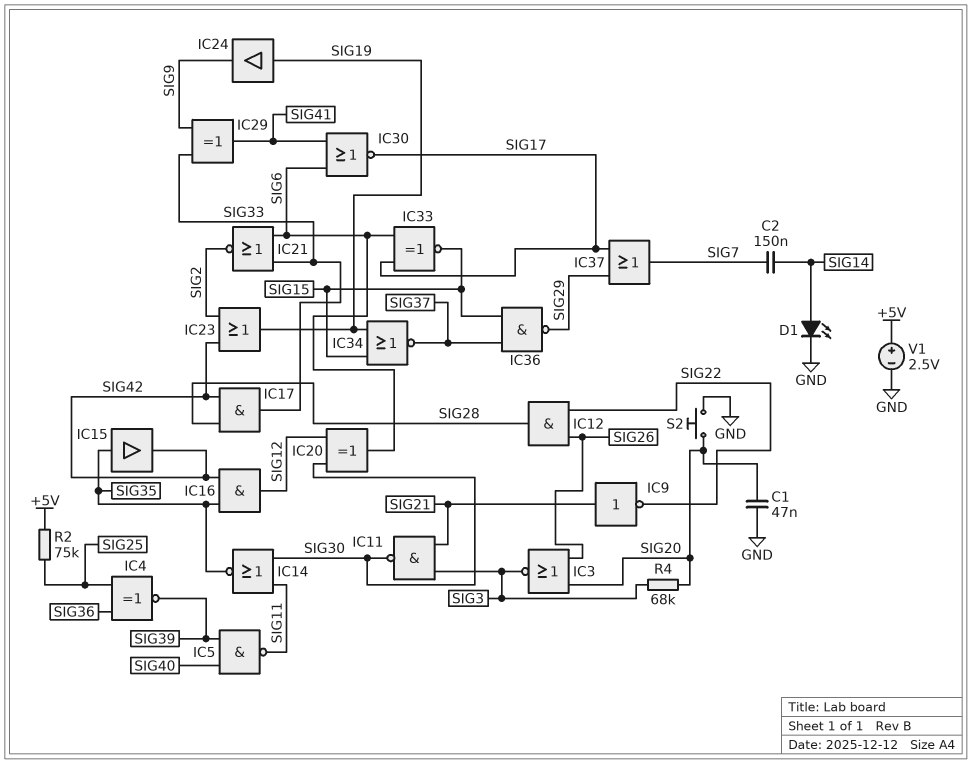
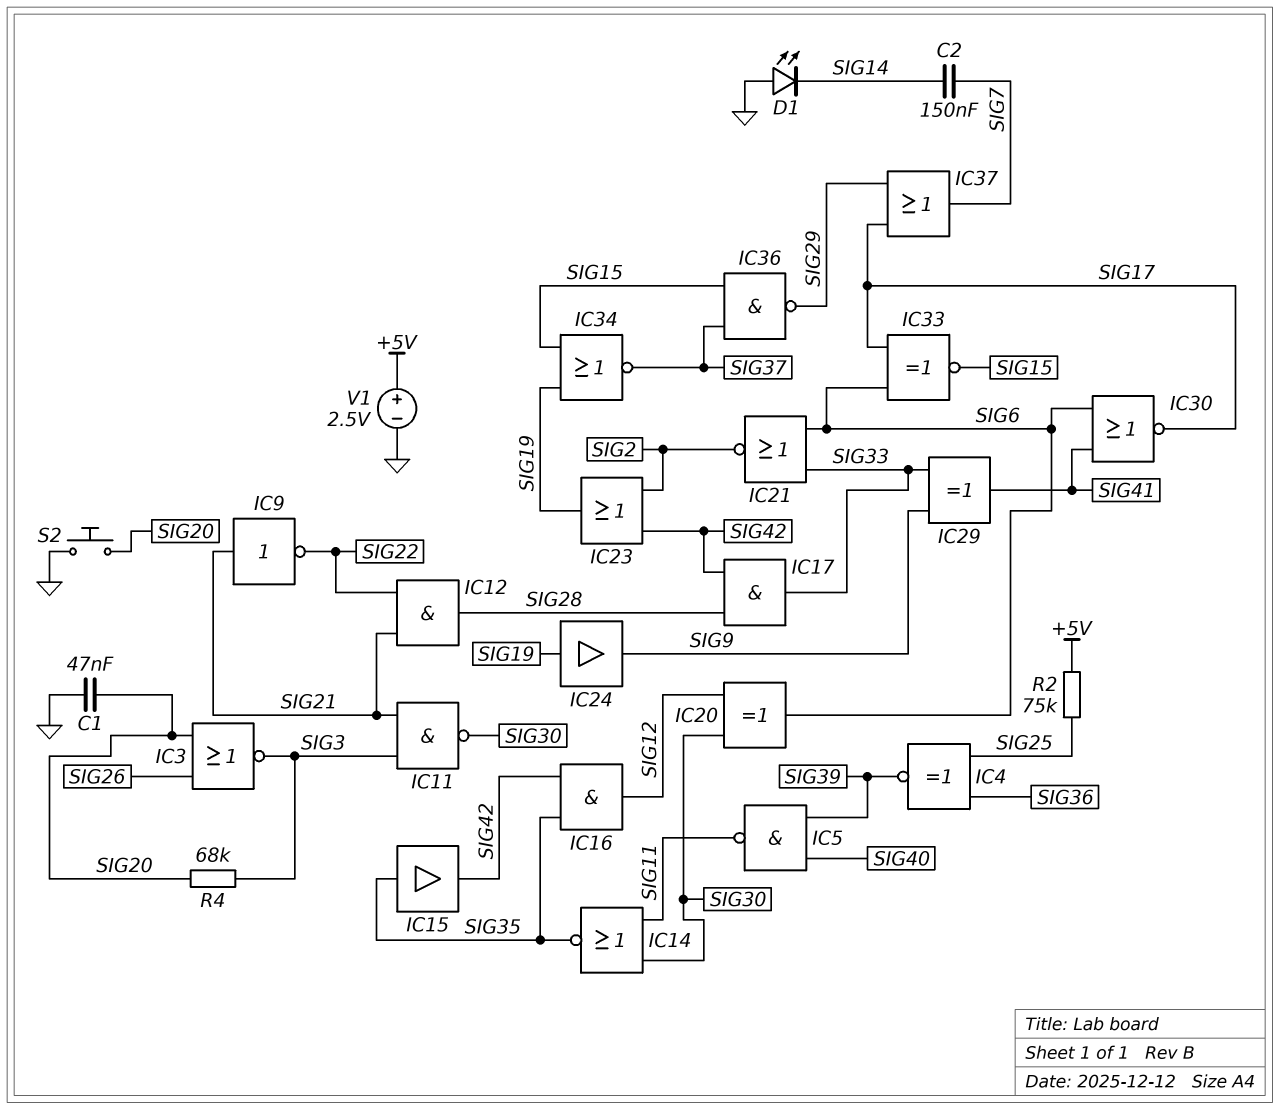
D1: LED (A SIG14, K GND) -> LED (A GND, K SIG14)
IC12: AND (in SIG22, in SIG26, out SIG28) -> AND (in SIG21, in SIG22, out SIG28)

